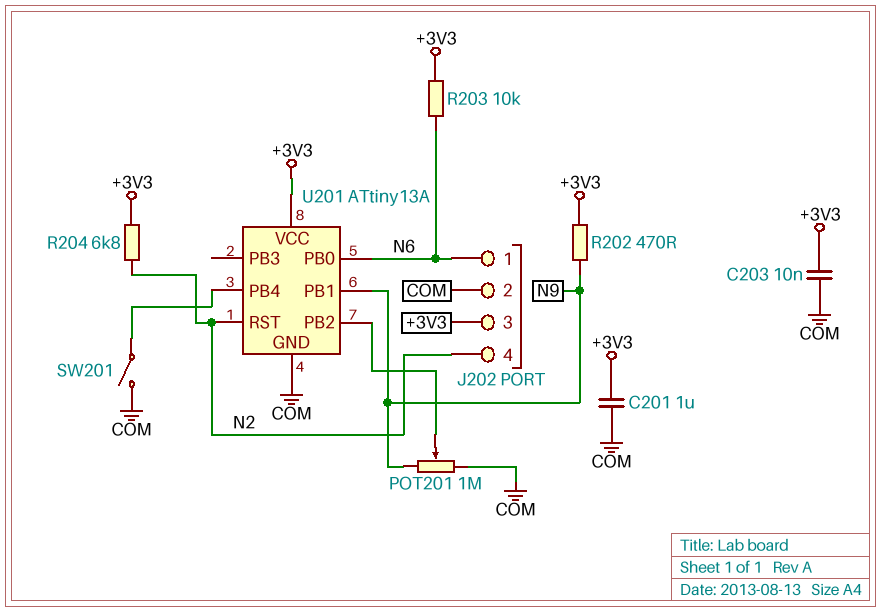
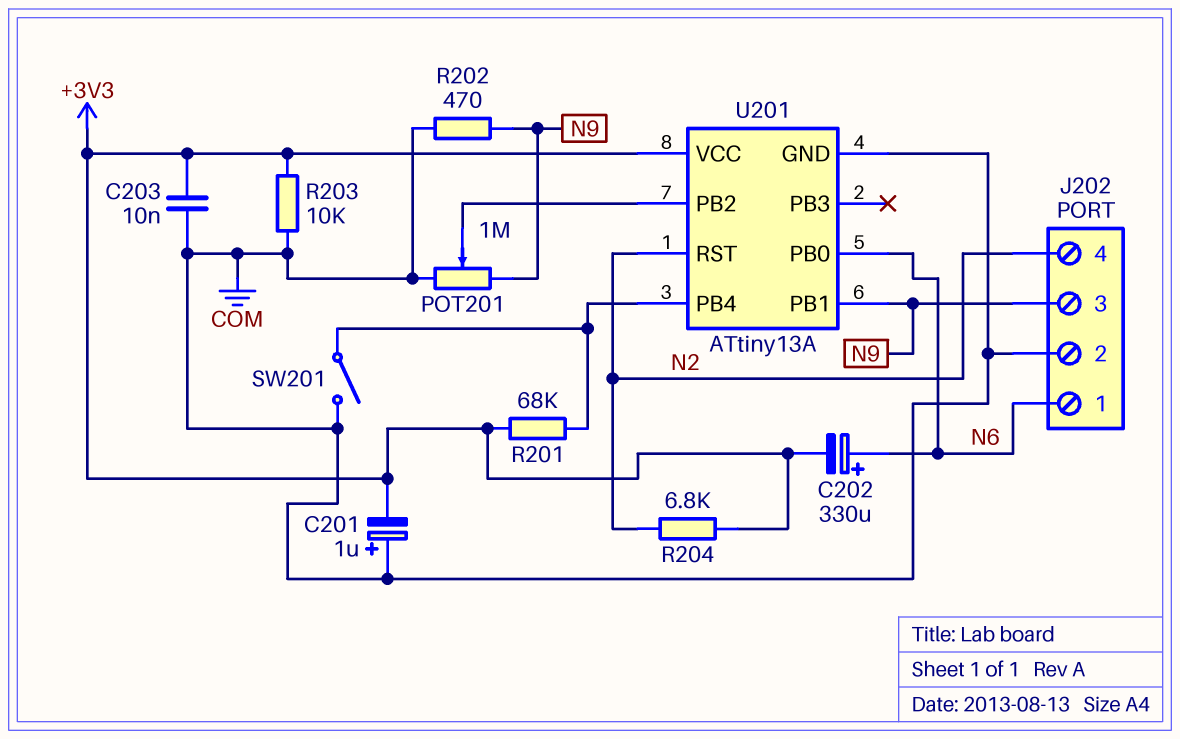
C201: 1uF (+3V3, COM) -> 1uF (plus COM, minus +3V3)
C202: none -> 330uF (plus N6, minus +3V3)
J202 pin 3: +3V3 -> N9
R201: none -> 68k (+3V3, U201/PB4)
R202: 470 (+3V3, N9) -> 470 (COM, N9)
R203: 10k (+3V3, N6) -> 10k (+3V3, COM)

